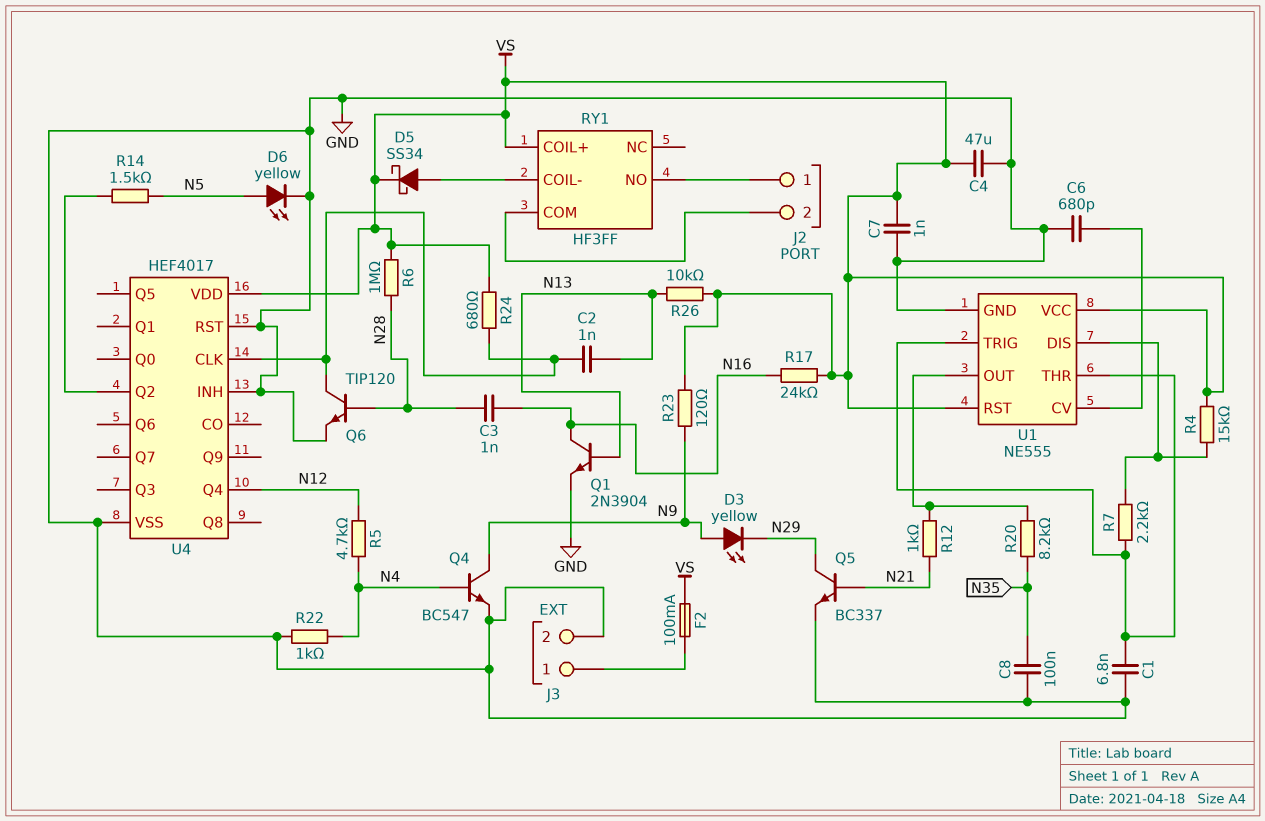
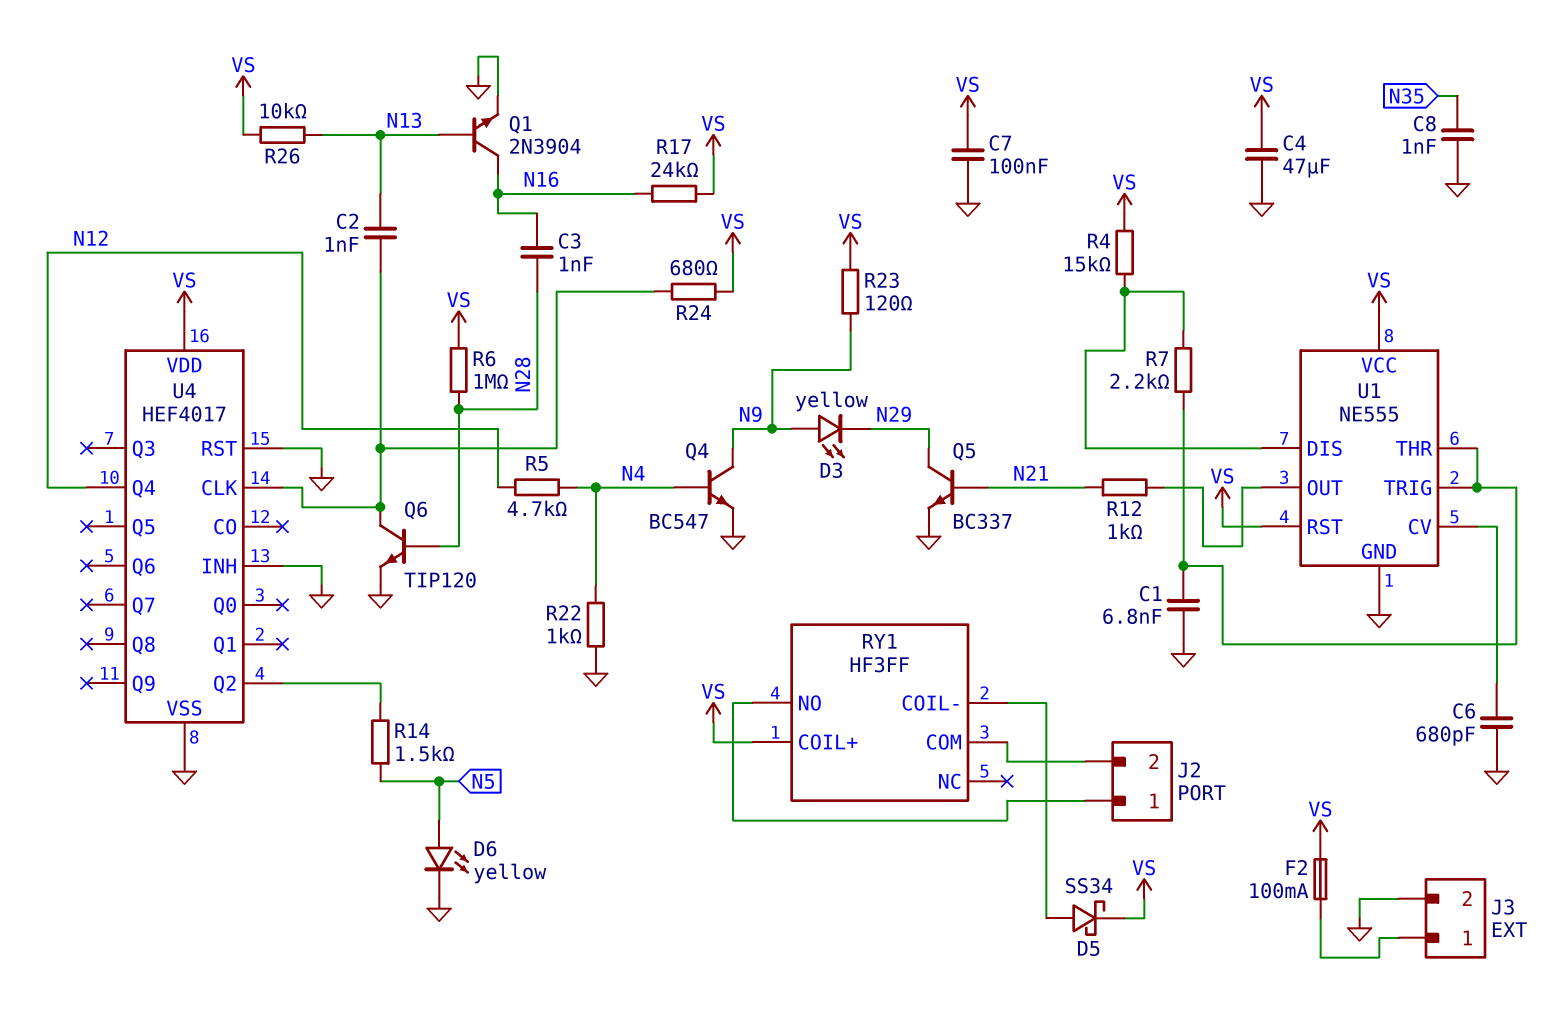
C7: 1nF (GND, VS) -> 100nF (GND, VS)
C8: 100nF (GND, N35) -> 1nF (GND, N35)
R20: 8.2k (N35, U1/OUT) -> none

